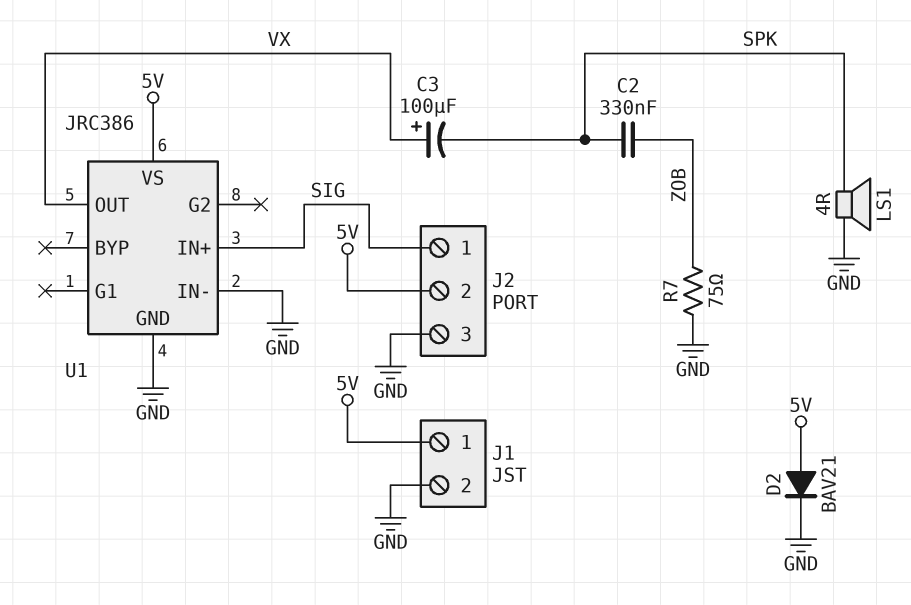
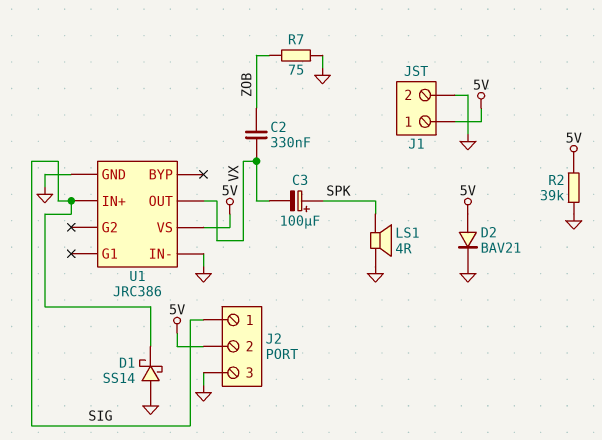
C2: 330nF (SPK, ZOB) -> 330nF (VX, ZOB)
C3: 100uF (plus VX, minus SPK) -> 100uF (plus SPK, minus VX)
D1: none -> schottky SS14 (A GND, K SIG)
R2: none -> 39k (5V, GND)

